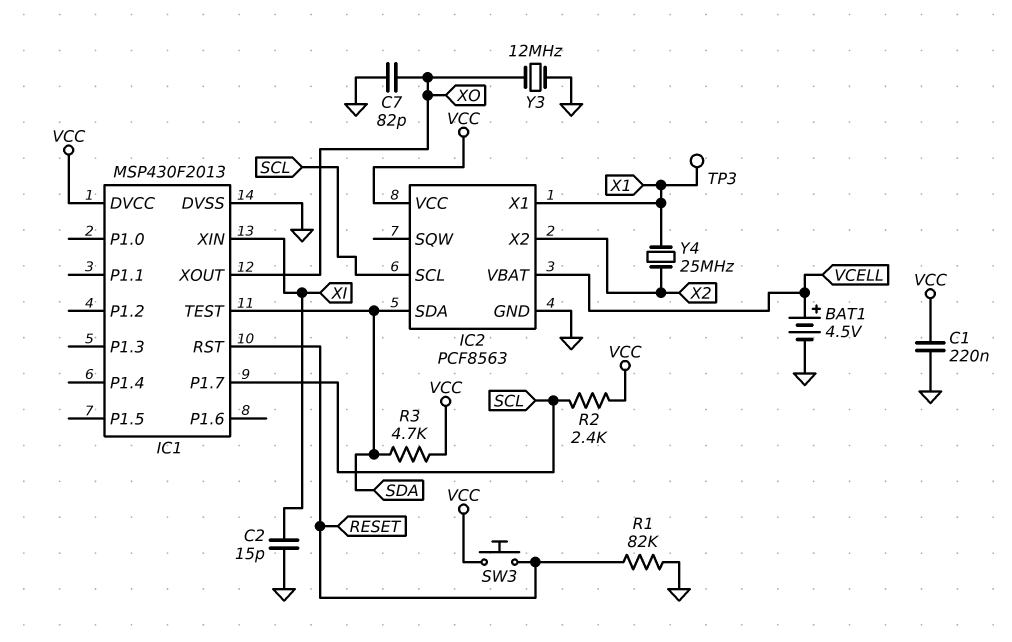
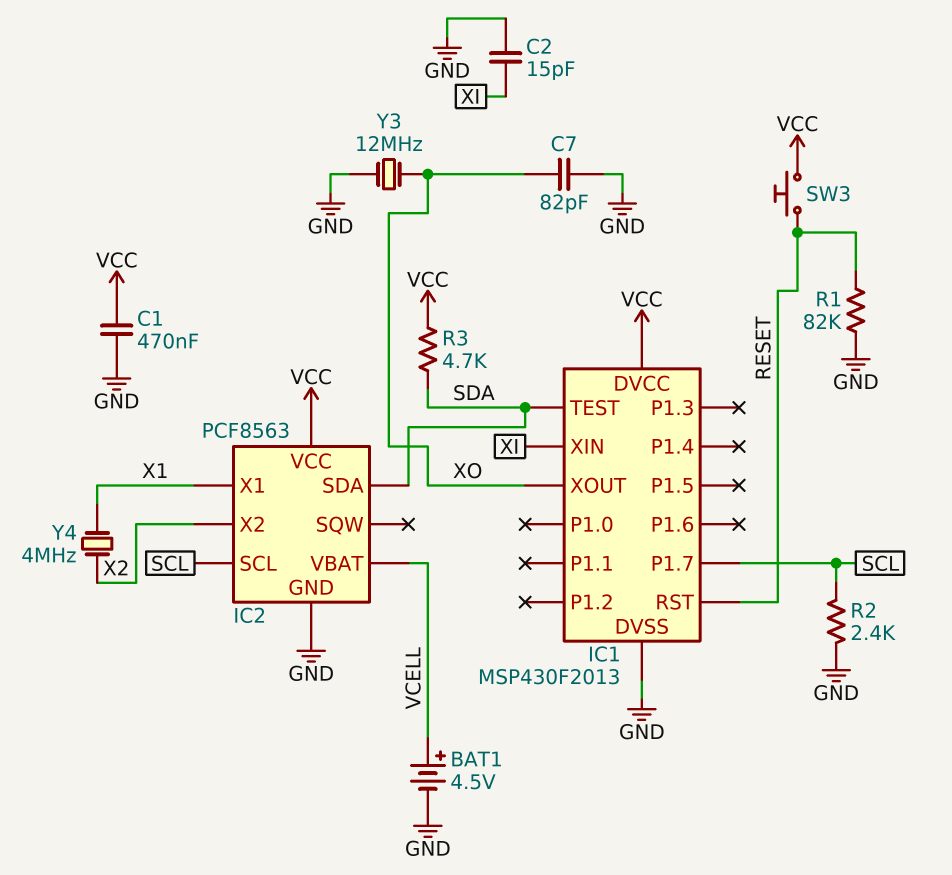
C1: 220nF (GND, VCC) -> 470nF (GND, VCC)
R2: 2.4k (SCL, VCC) -> 2.4k (GND, SCL)
TP3: test point (X1) -> none
Y4: 25MHz (X1, X2) -> 4MHz (X1, X2)

